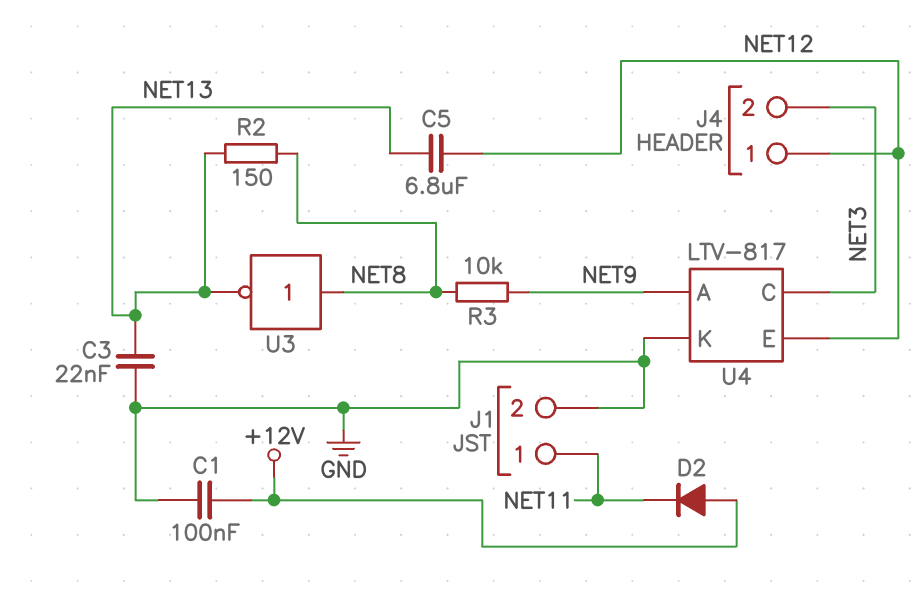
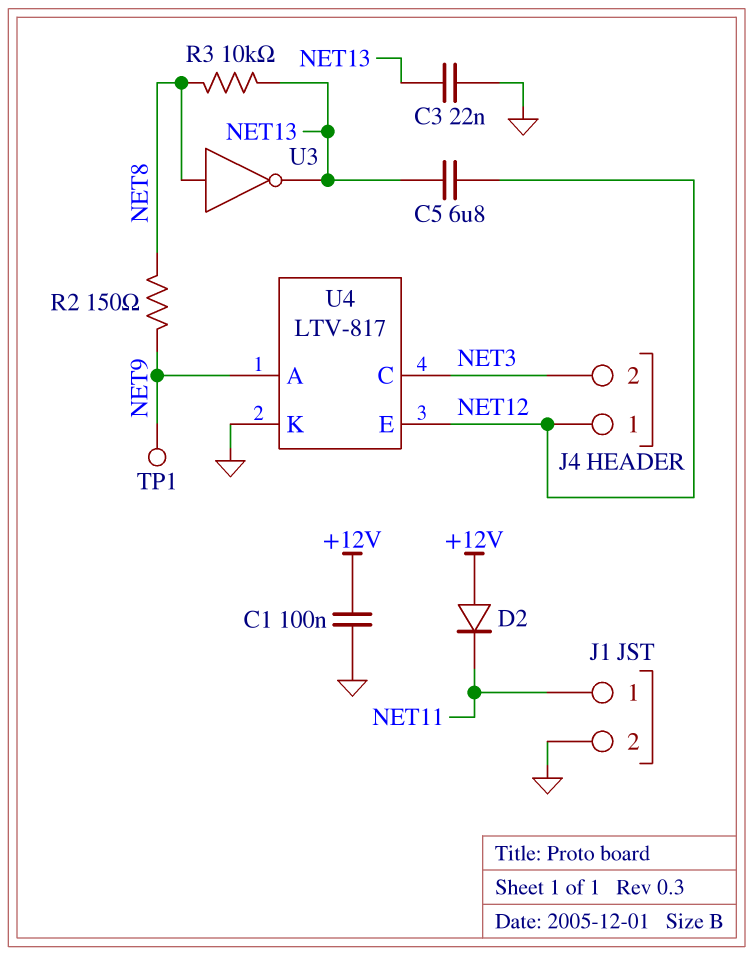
R2: 150 (NET8, NET13) -> 150 (NET8, NET9)
R3: 10k (NET8, NET9) -> 10k (NET8, NET13)
TP1: none -> test point (NET9)

